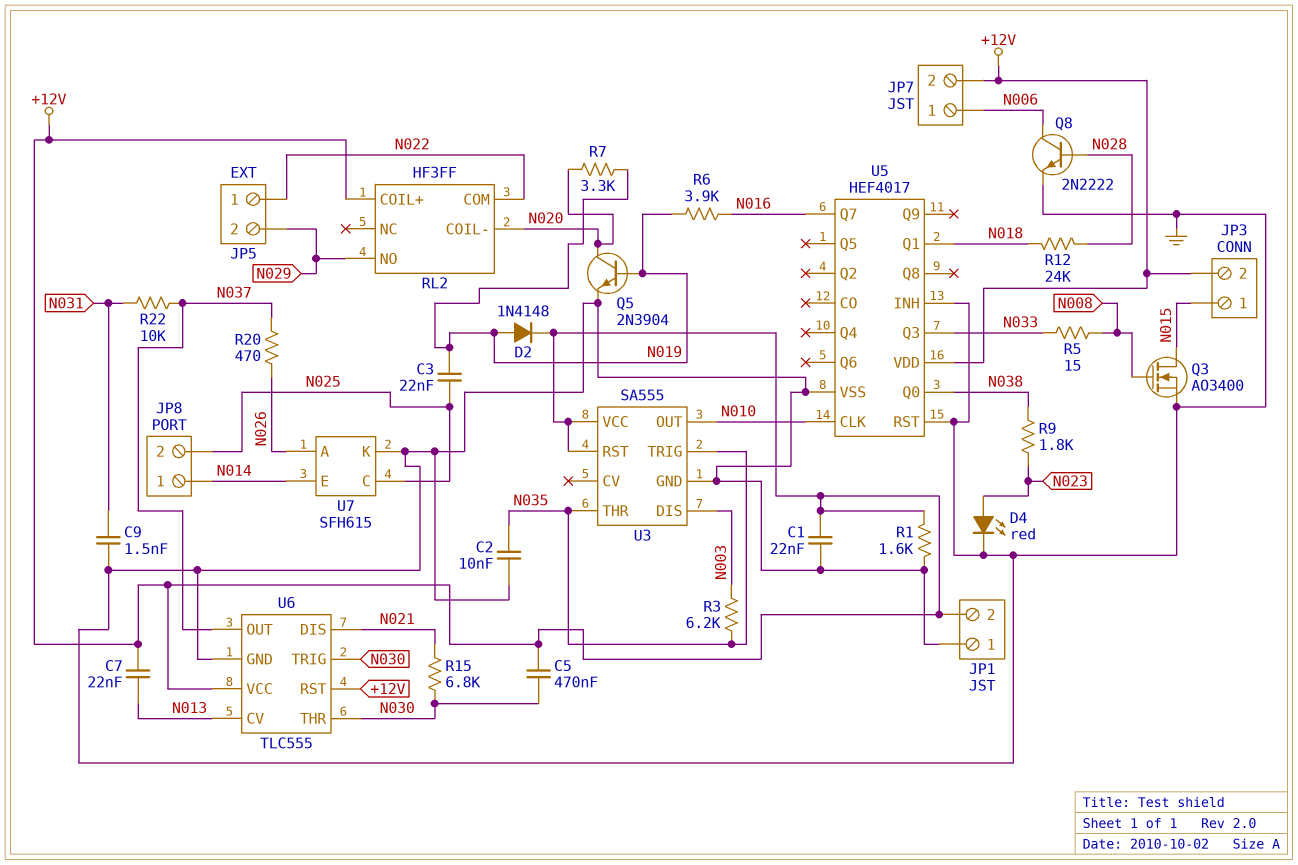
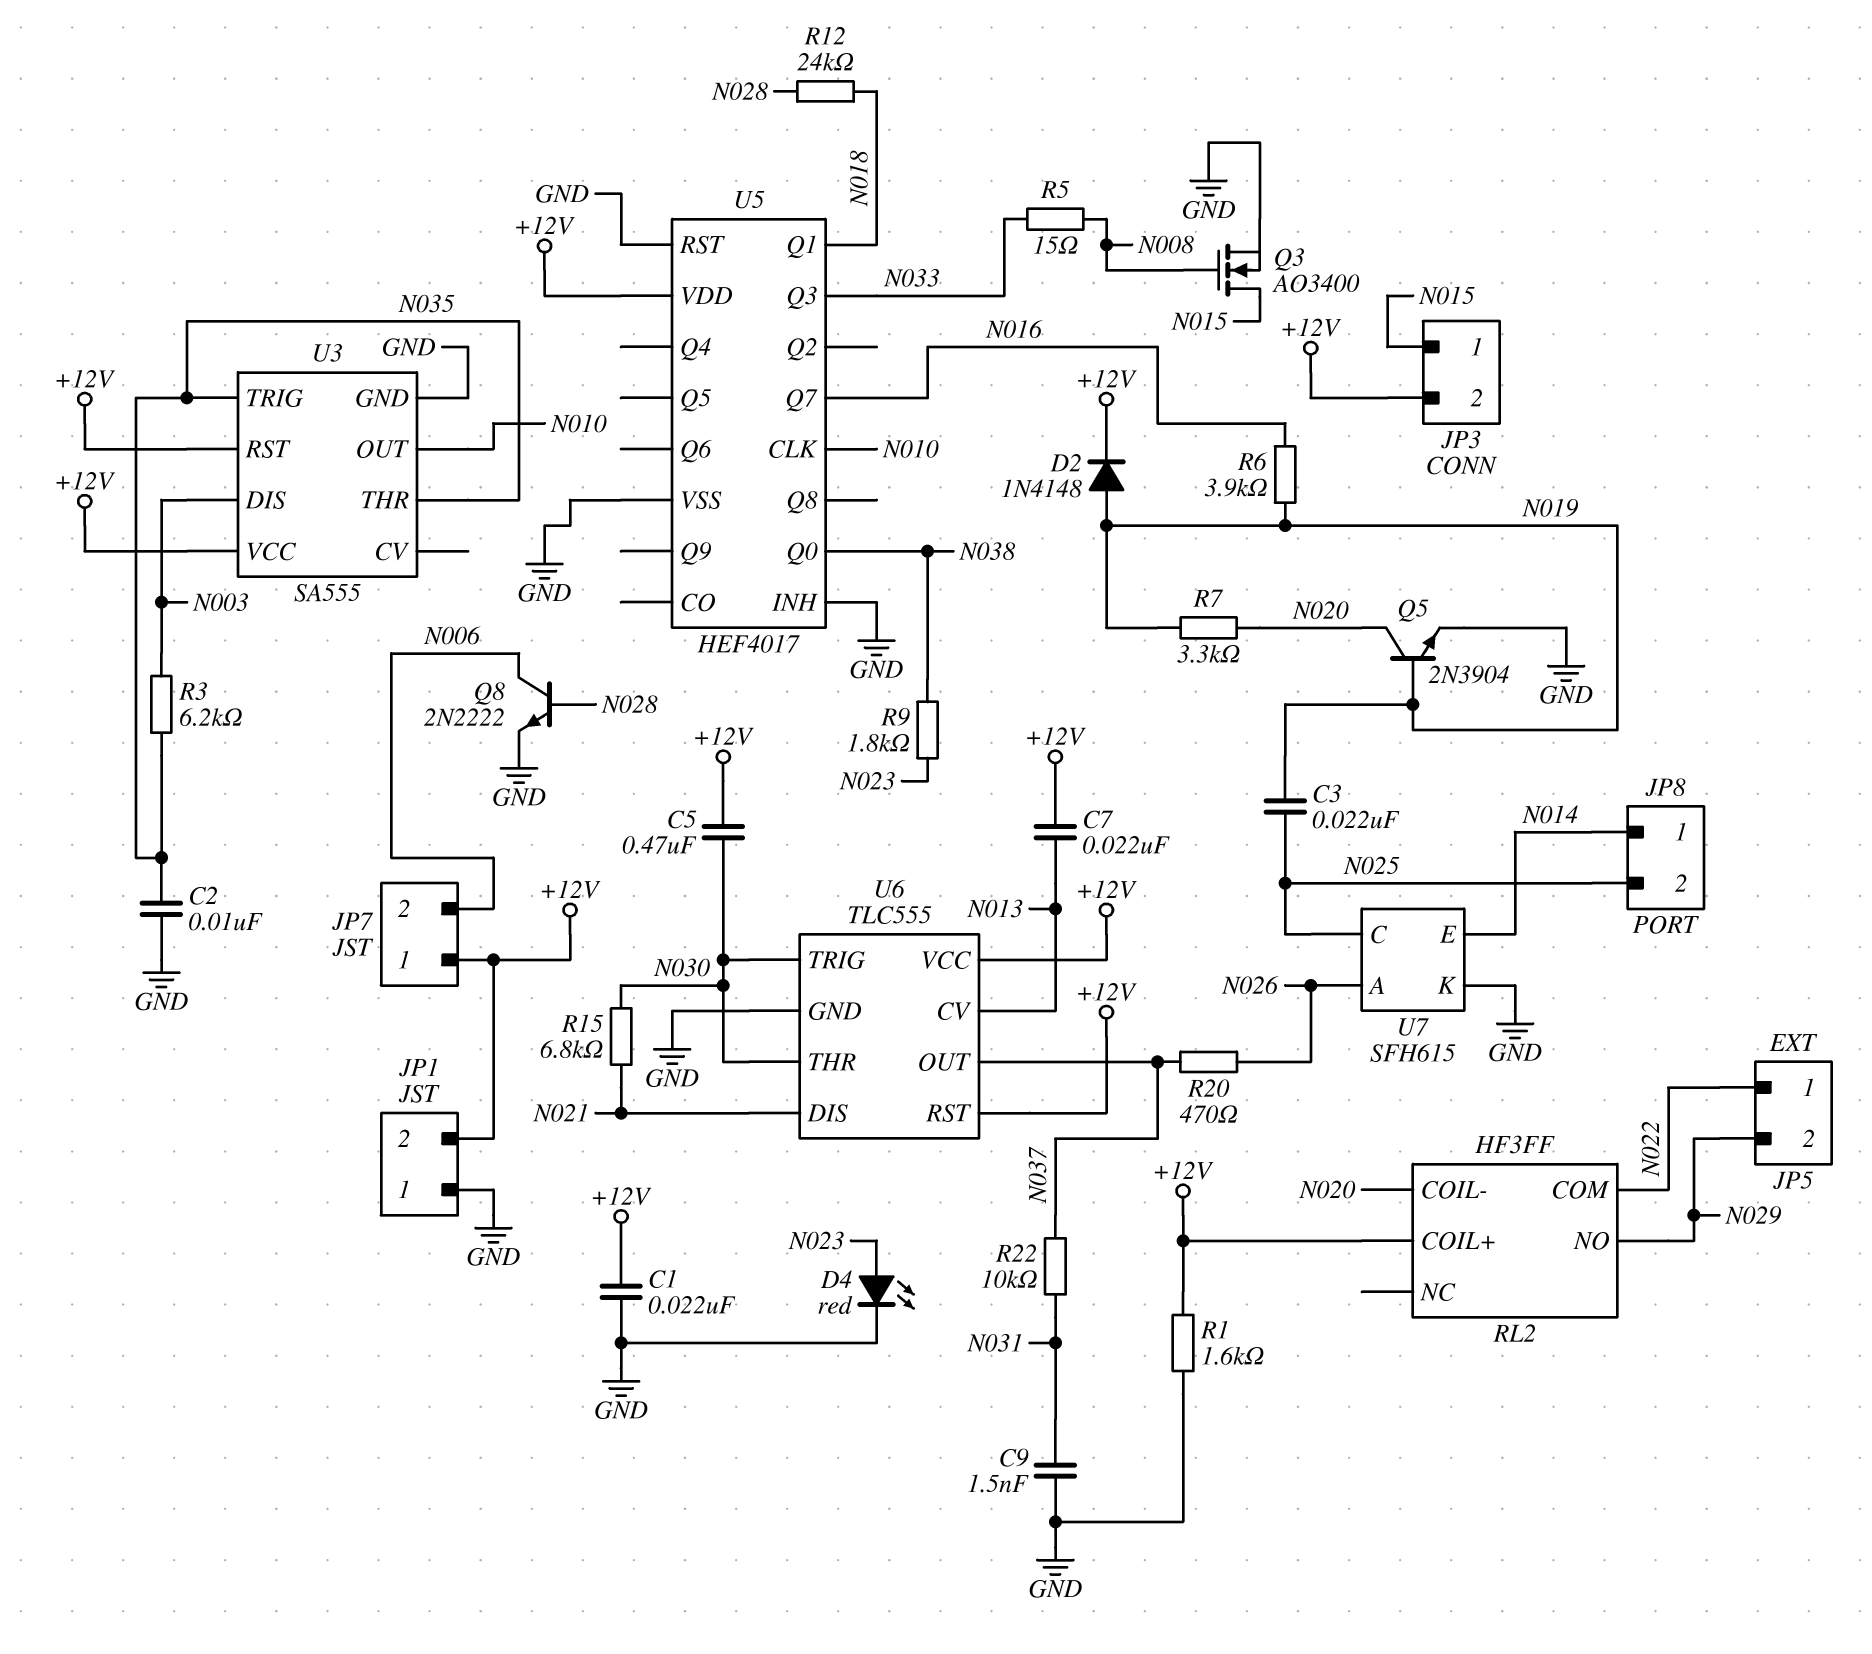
JP7 pin 1: N006 -> +12V
JP7 pin 2: +12V -> N006

